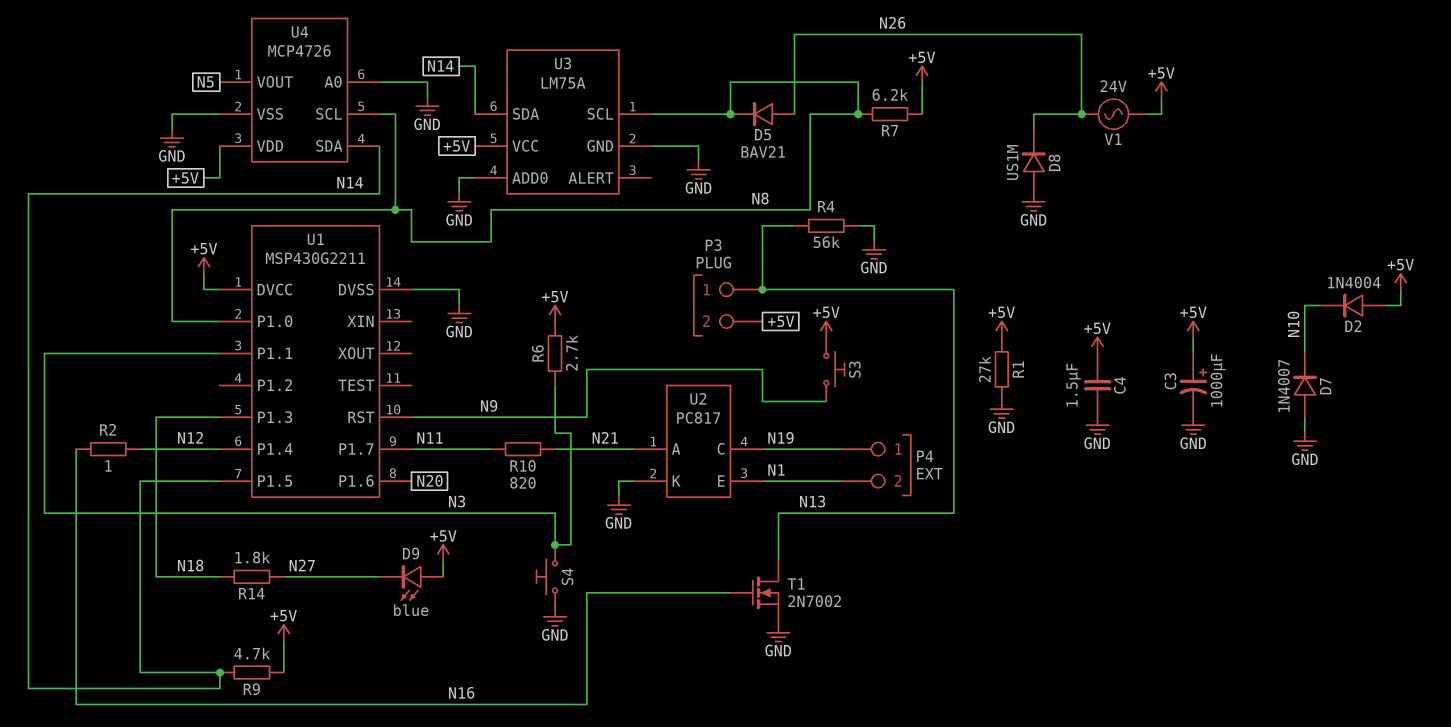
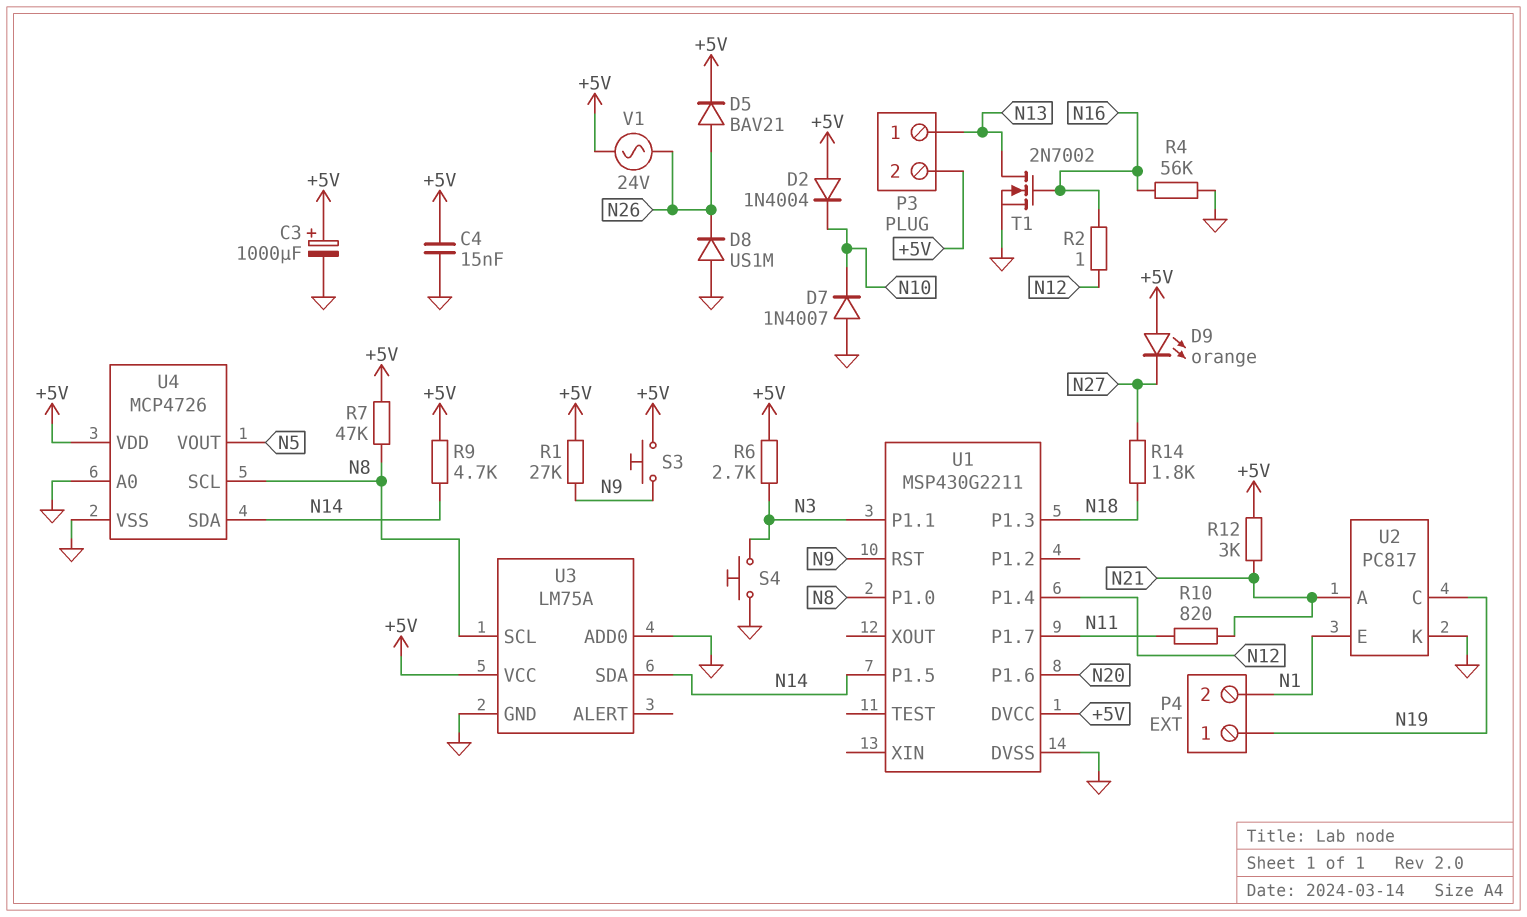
C4: 1.5uF (+5V, GND) -> 15nF (+5V, GND)
D5: diode BAV21 (A N26, K N8) -> diode BAV21 (A N26, K +5V)
D9: LED blue (A +5V, K N27) -> LED orange (A +5V, K N27)
R1: 27k (+5V, GND) -> 27k (+5V, N9)
R4: 56k (GND, N13) -> 56k (GND, N16)
R7: 6.2k (+5V, N8) -> 47k (+5V, N8)
R12: none -> 3k (+5V, N21)

